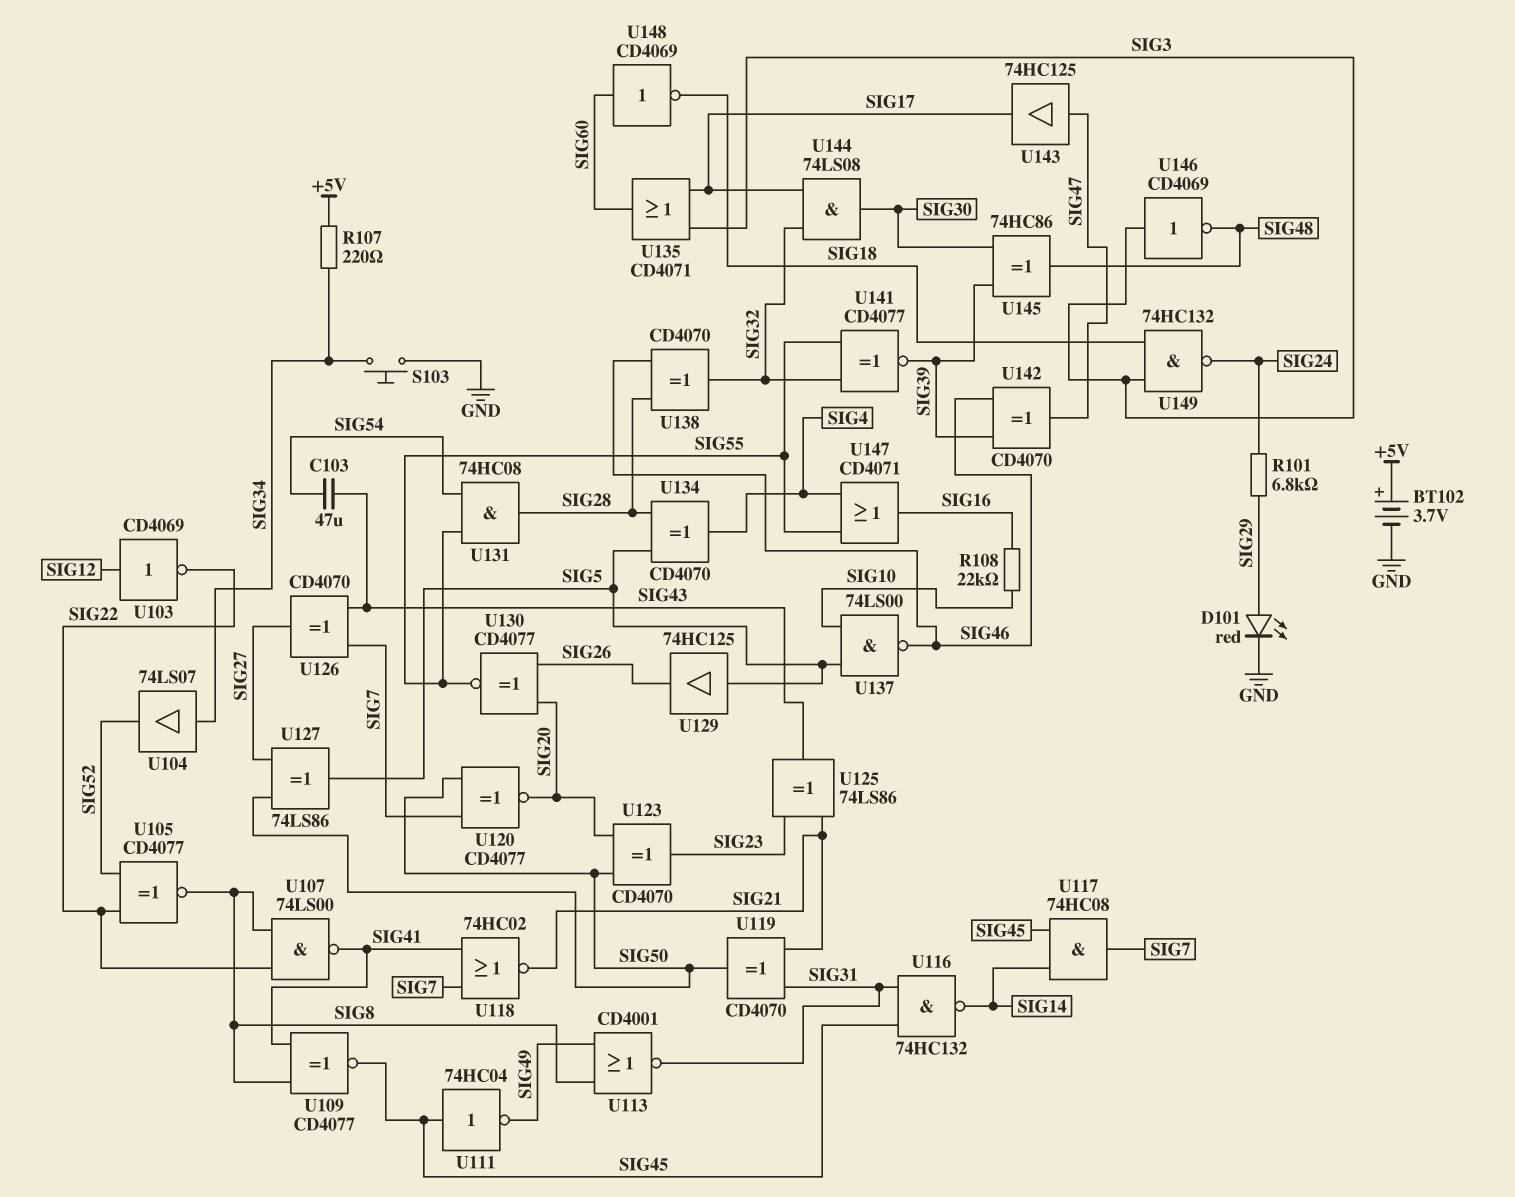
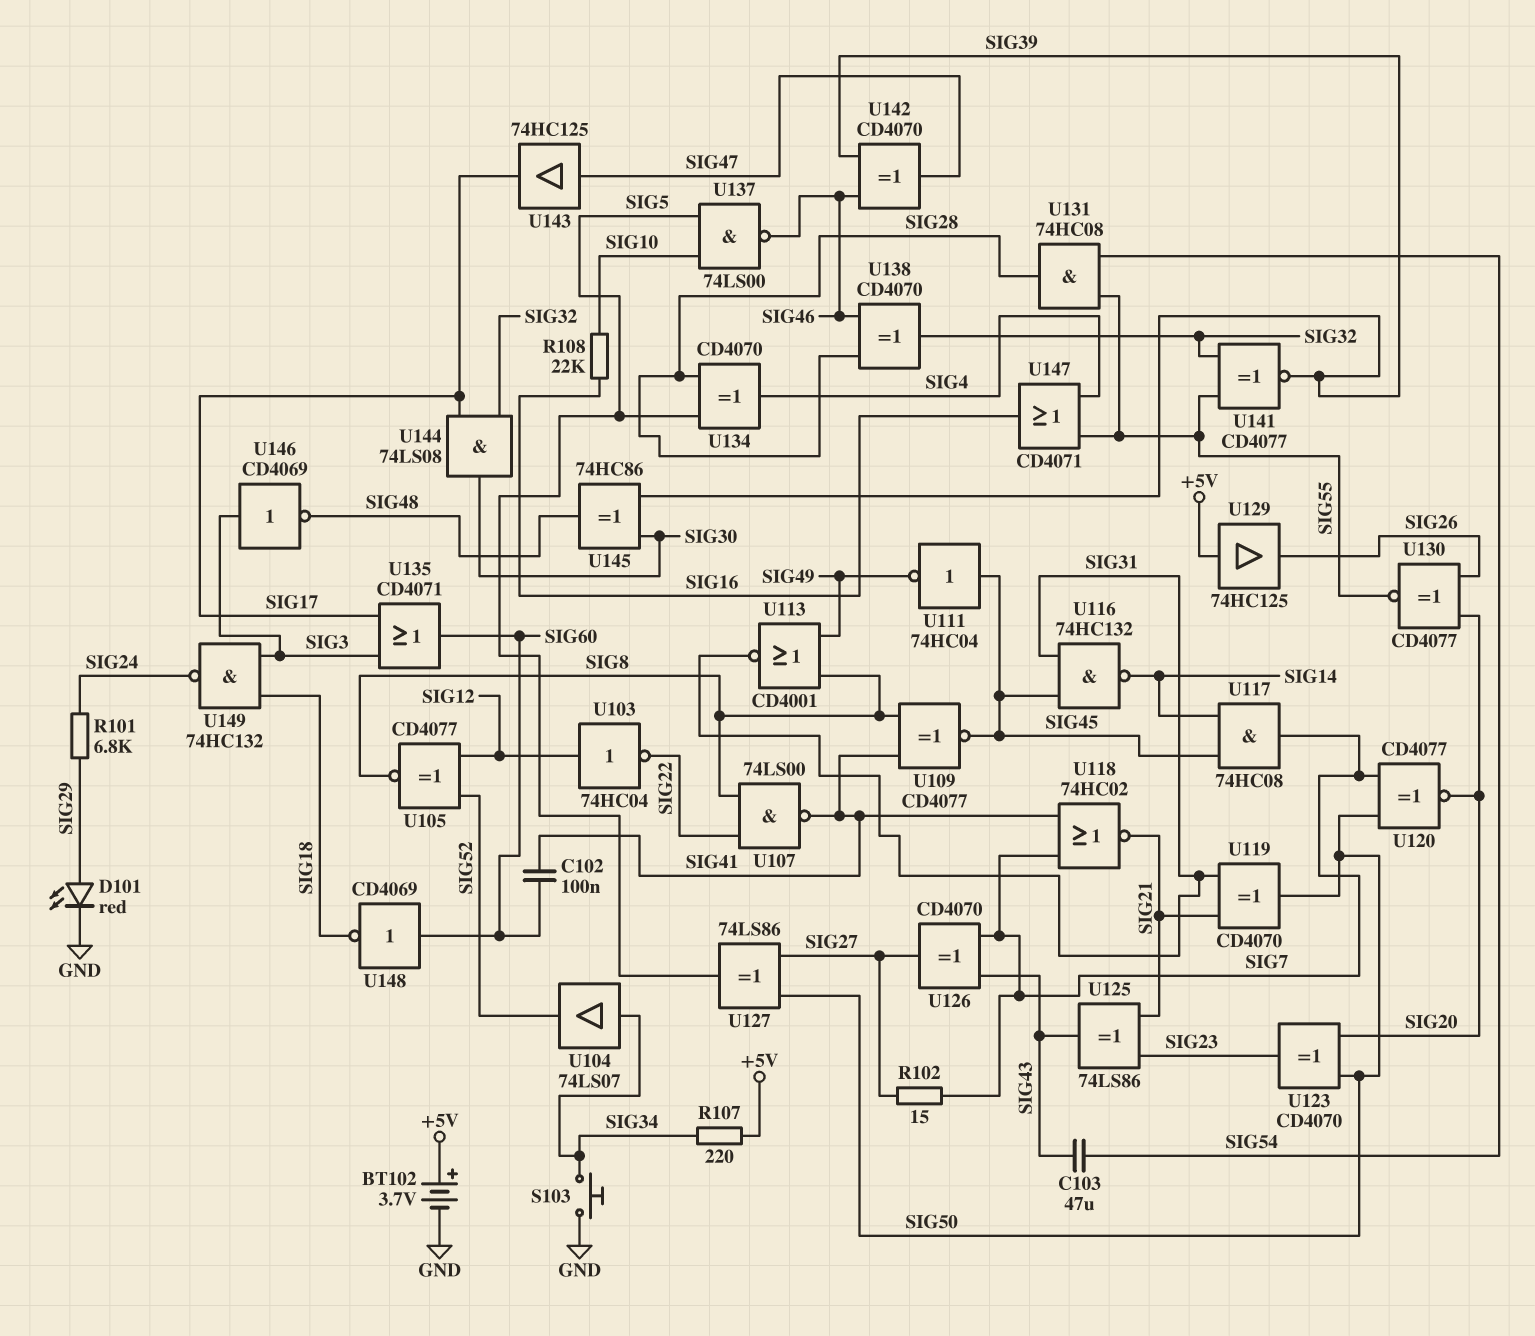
C102: none -> 100nF (SIG41, SIG60)
R102: none -> 15 (SIG7, SIG27)
U103: NOT CD4069 (in SIG12, out SIG22) -> NOT 74HC04 (in SIG12, out SIG22)
U105: XNOR CD4077 (in SIG22, in SIG52, out SIG8) -> XNOR CD4077 (in SIG12, in SIG52, out SIG8)
U129: buffer 74HC125 (in SIG5, out SIG26) -> buffer 74HC125 (in +5V, out SIG26)

